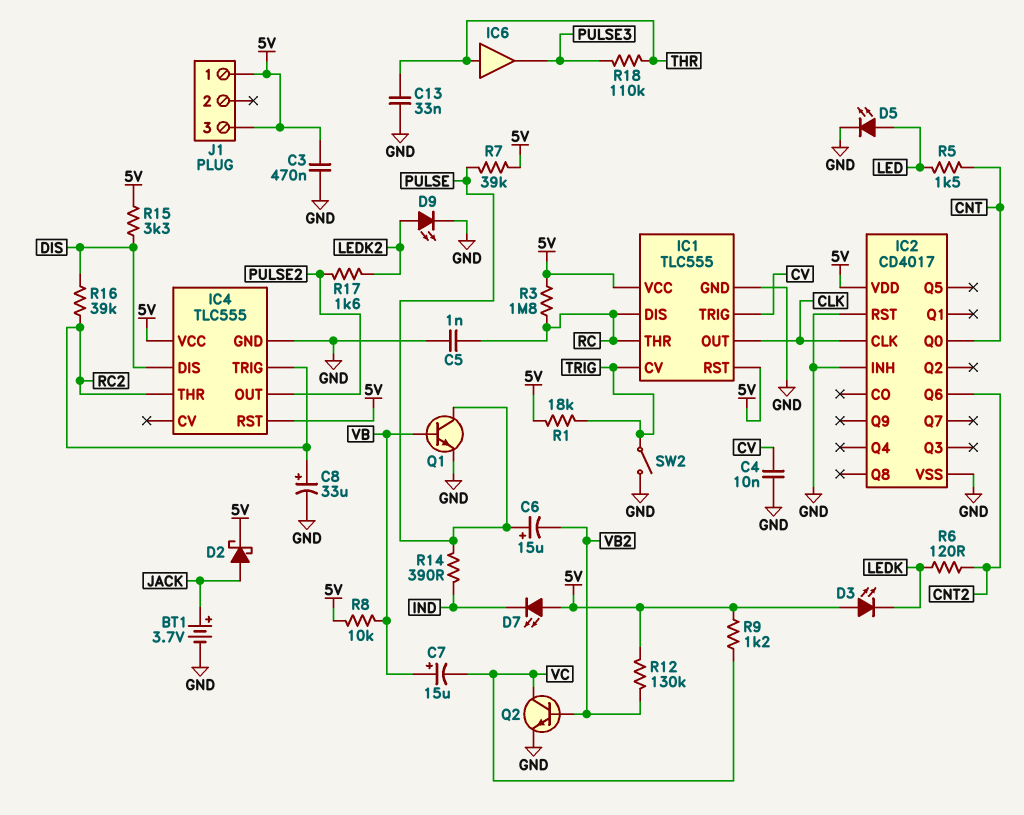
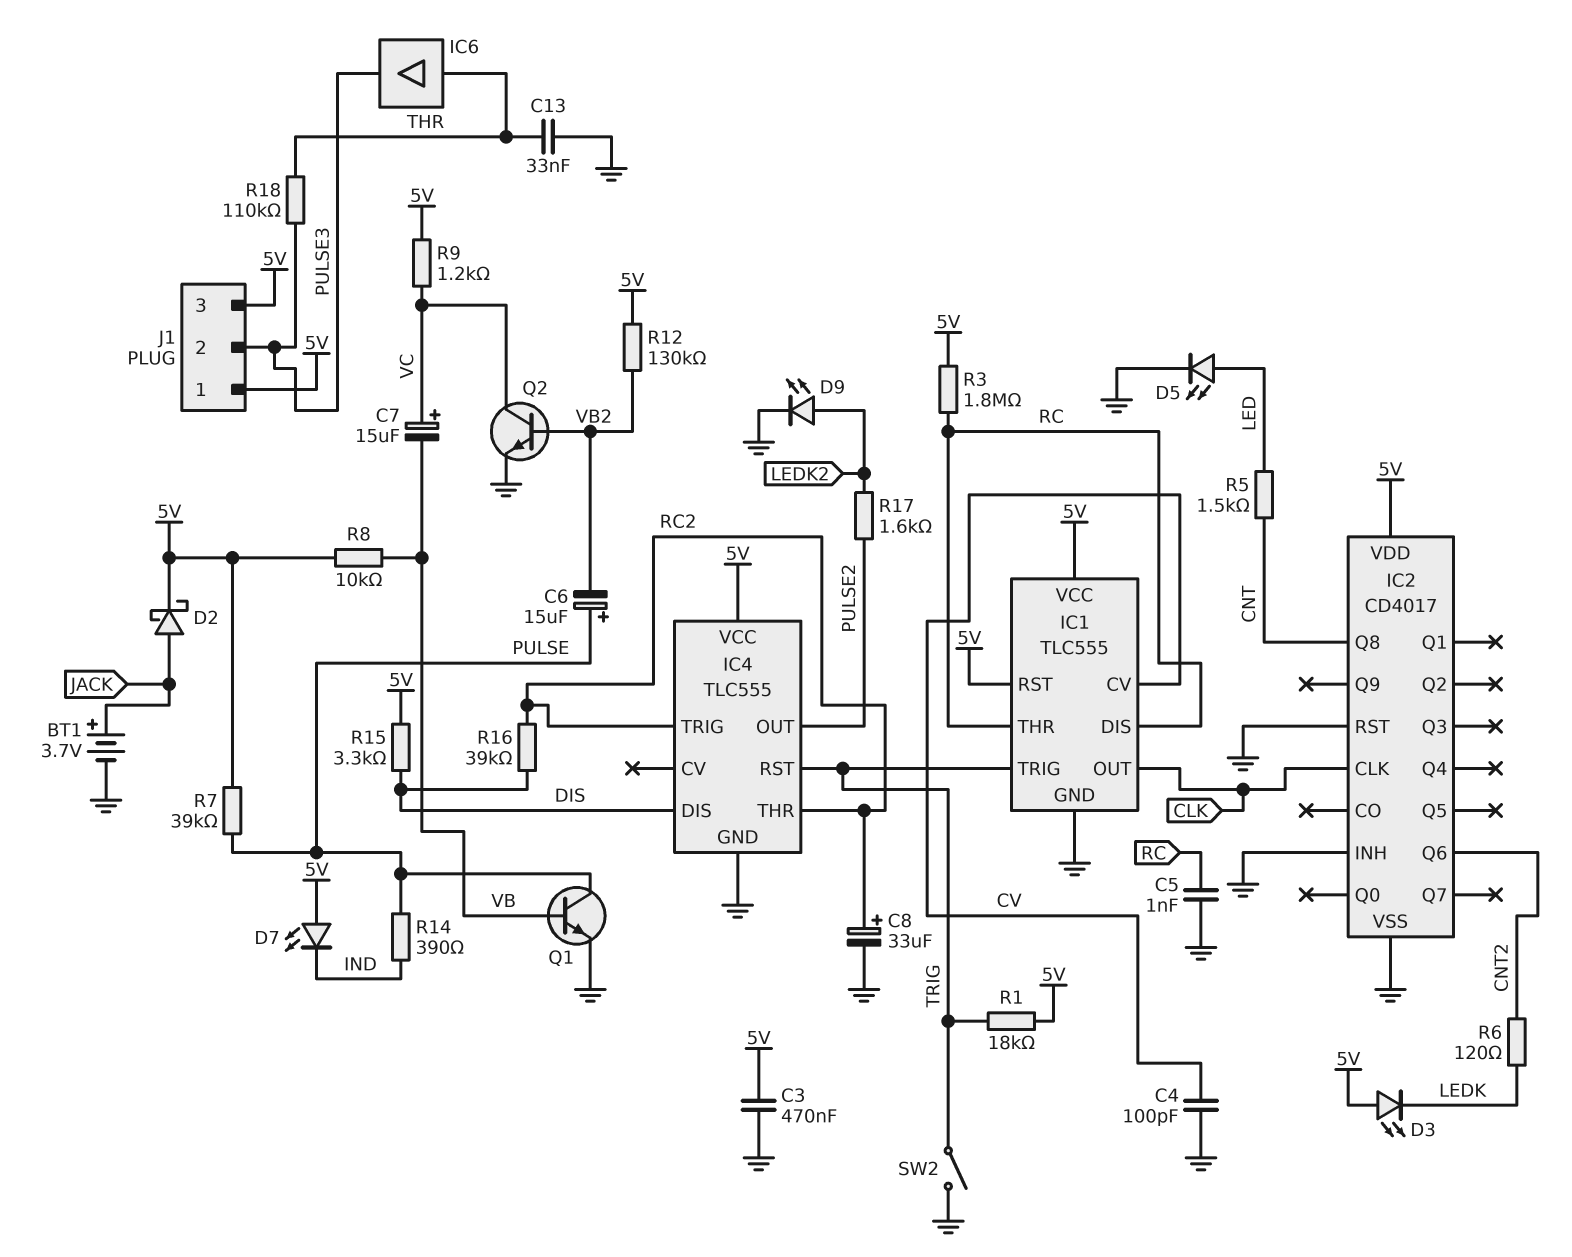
C4: 10nF (CV, GND) -> 100pF (CV, GND)
C7: 15uF (plus VB, minus VC) -> 15uF (plus VC, minus VB)
IC1 pin CV: TRIG -> CV
IC1 pin TRIG: CV -> TRIG
IC2 pin Q0: CNT -> none
IC2 pin Q8: none -> CNT
IC4 pin RST: 5V -> TRIG
J1 pin 2: none -> PULSE3

